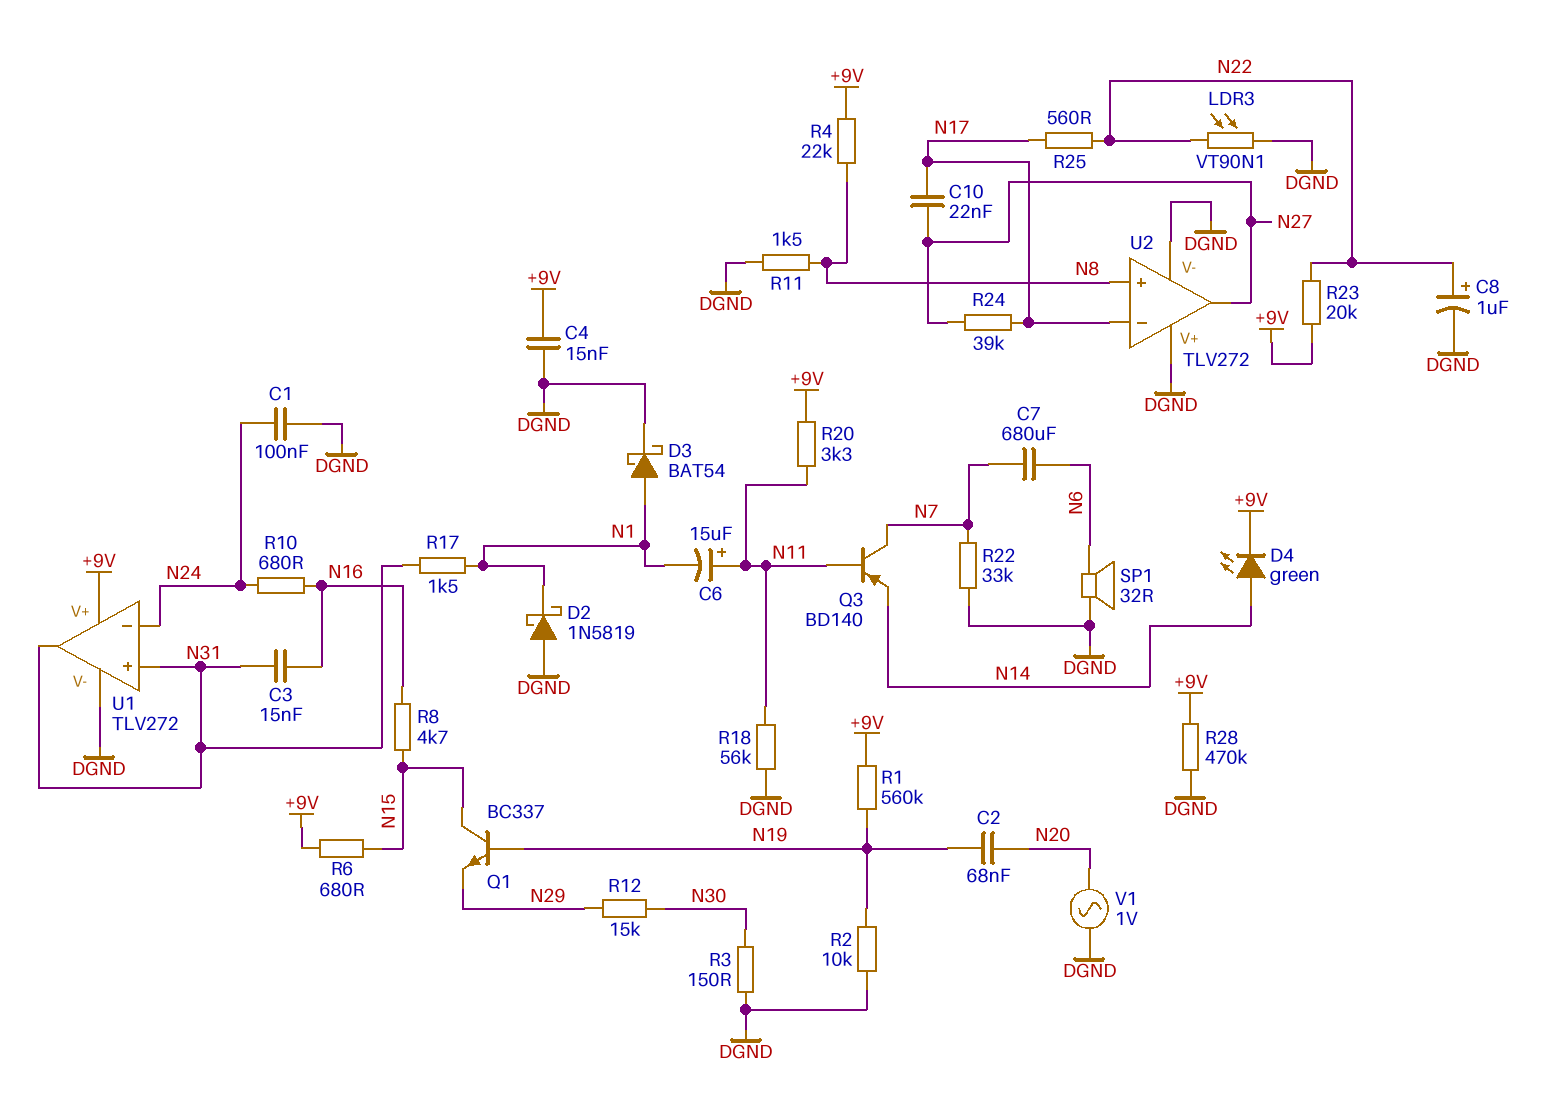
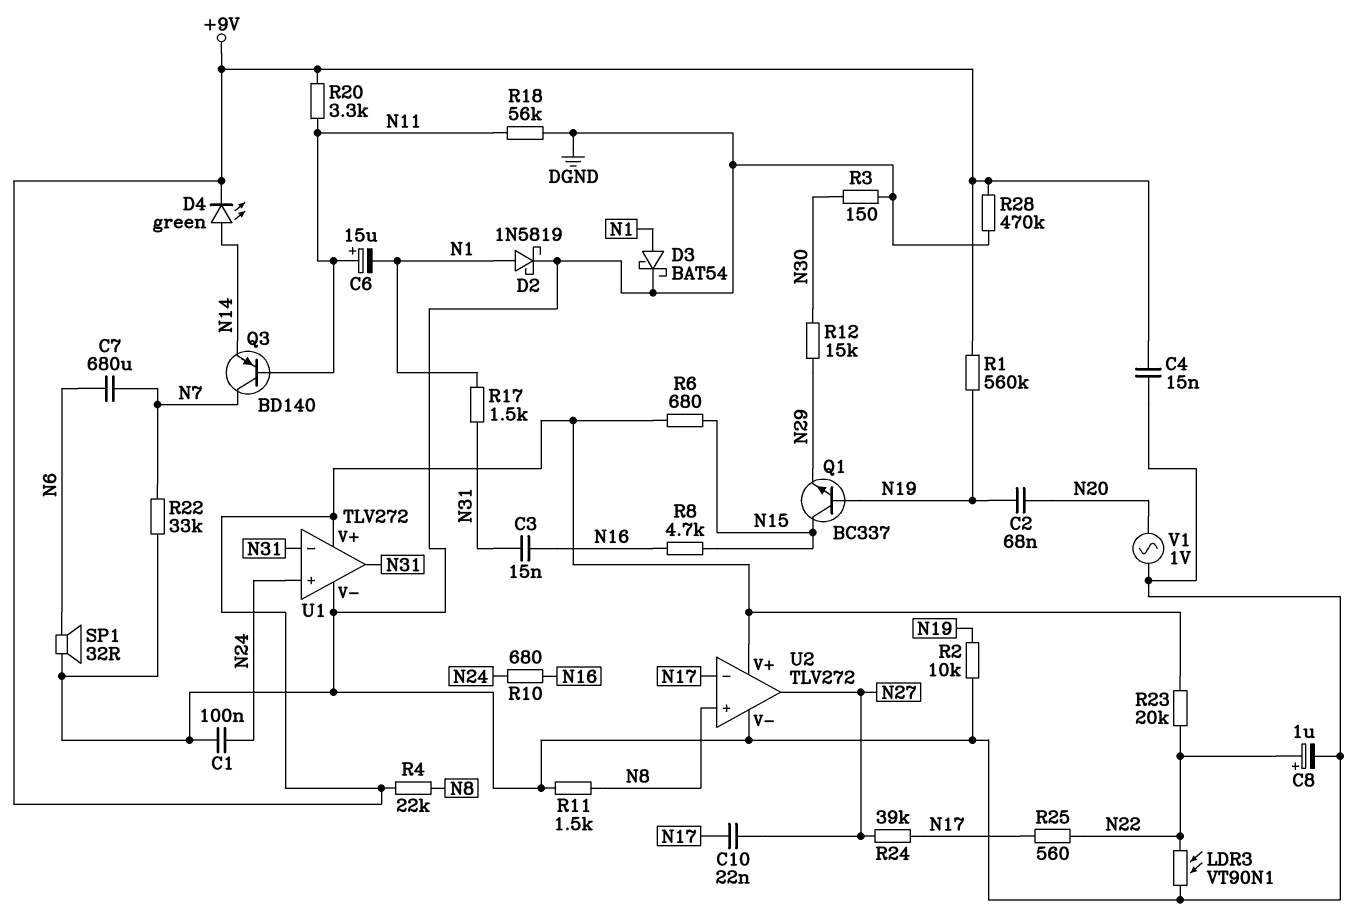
D2: schottky 1N5819 (A DGND, K N1) -> schottky 1N5819 (A N1, K DGND)
U1 pin in+: N31 -> N24
U1 pin in-: N24 -> N31
U2 pin V+: DGND -> +9V

